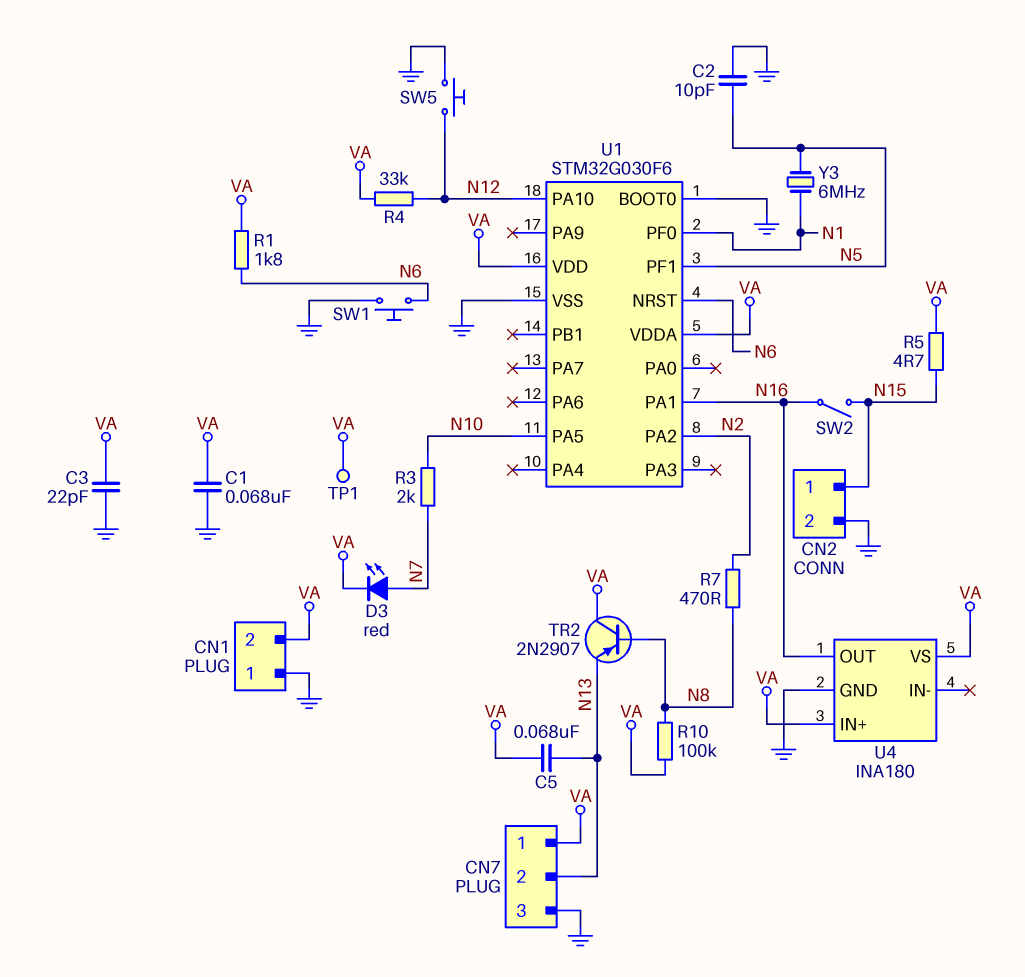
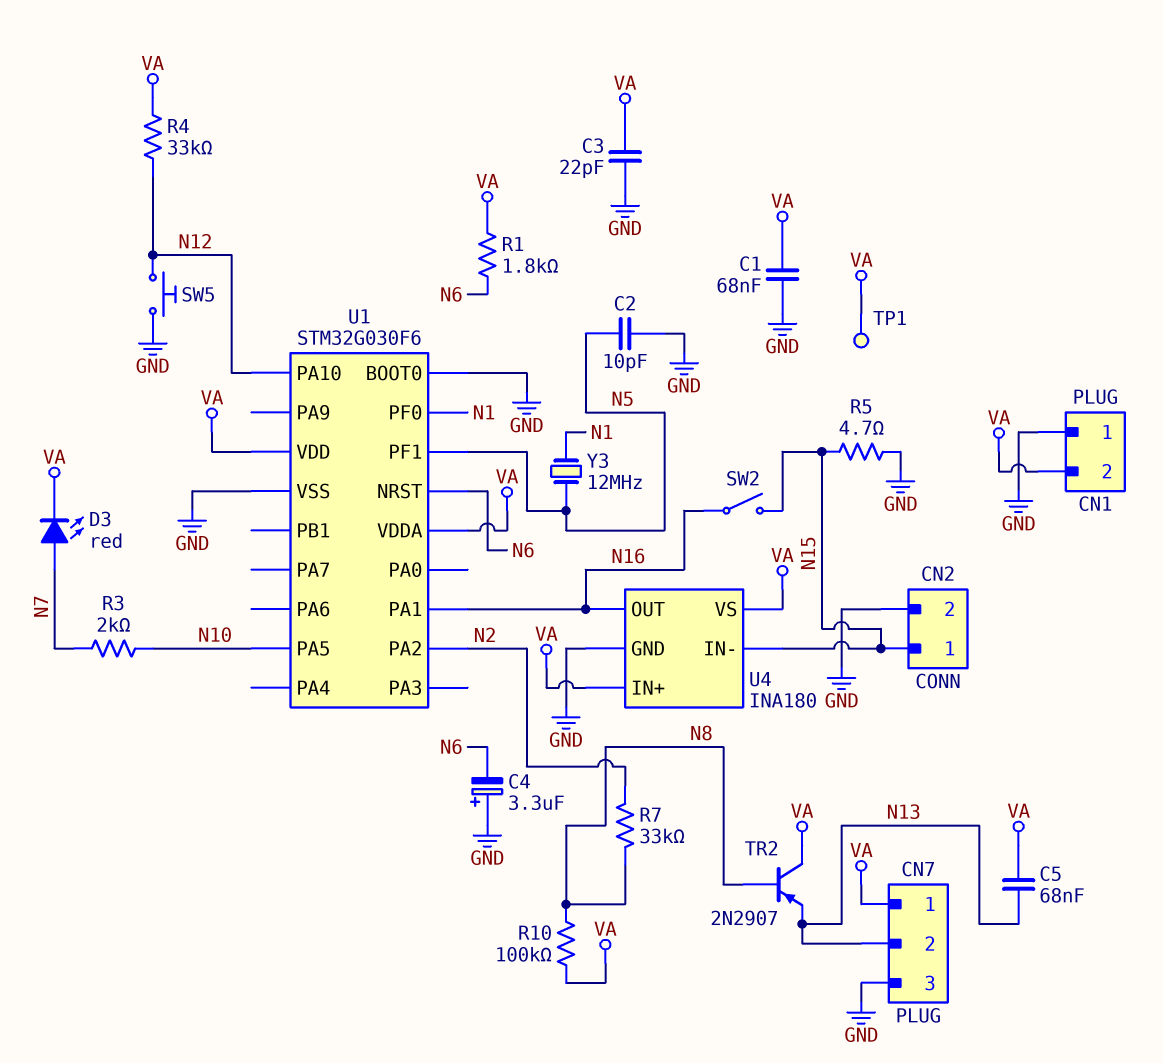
C4: none -> 3.3uF (plus GND, minus N6)
R5: 4.7 (N15, VA) -> 4.7 (GND, N15)
R7: 470 (N2, N8) -> 33k (N2, N8)
SW1: button (GND, N6) -> none
U4 pin IN-: none -> N15
Y3: 6MHz (N1, N5) -> 12MHz (N1, N5)

